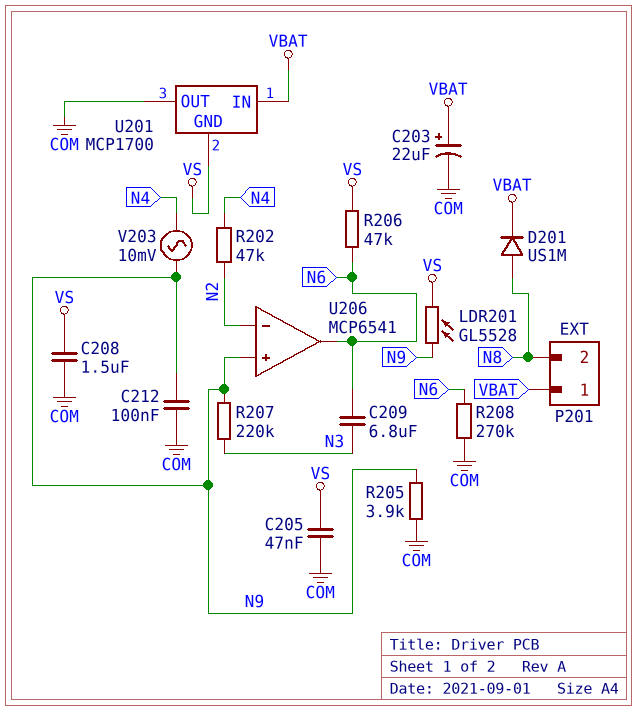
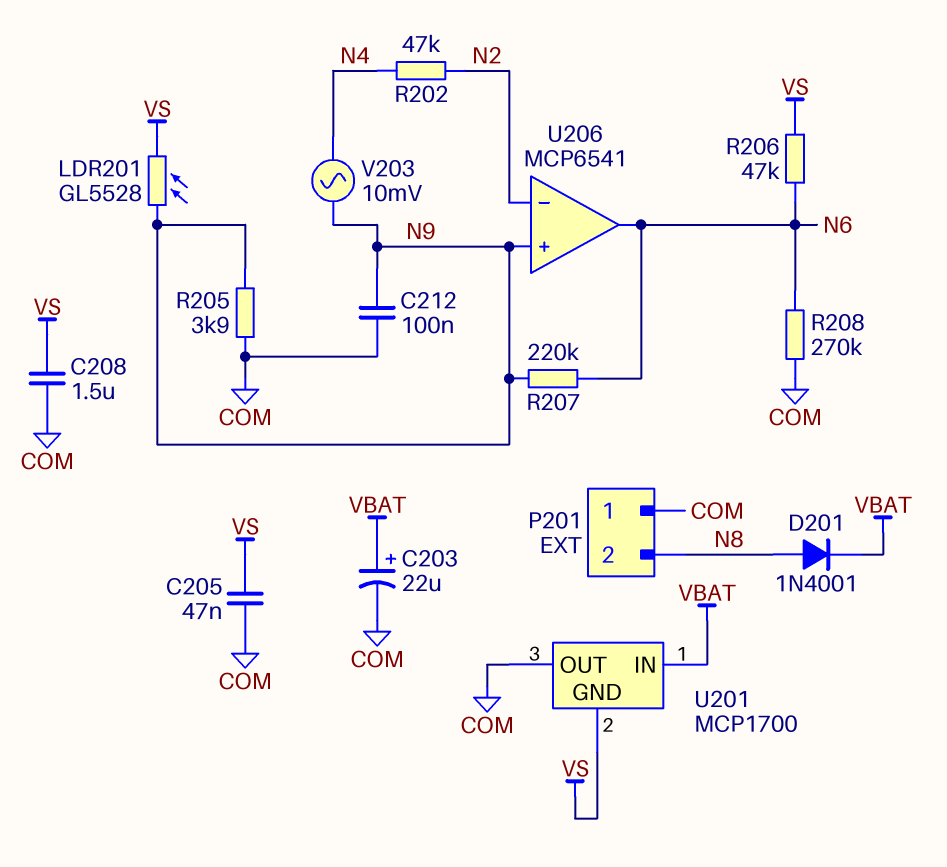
C209: 6.8uF (N3, N6) -> none
D201: diode US1M (A N8, K VBAT) -> diode 1N4001 (A N8, K VBAT)
P201 pin 1: VBAT -> COM
R207: 220k (N3, N9) -> 220k (N6, N9)

